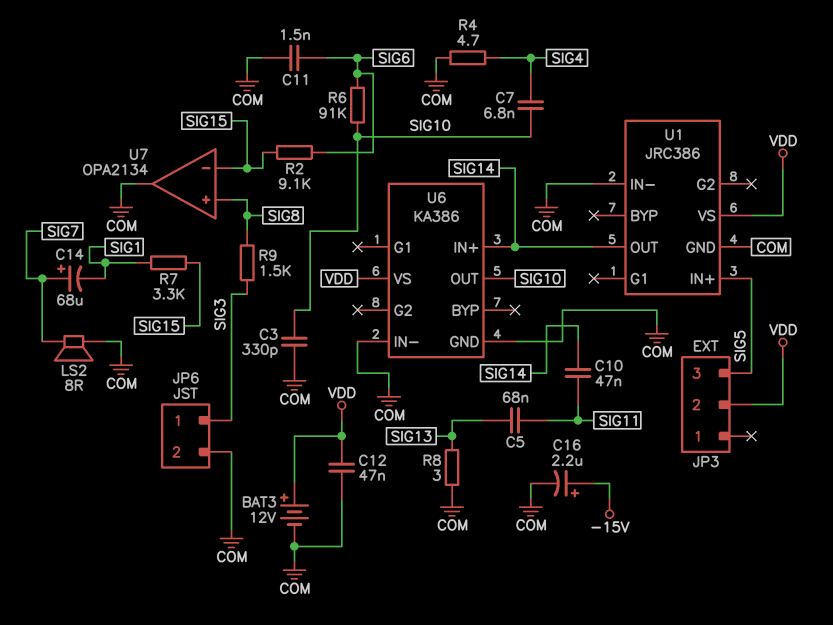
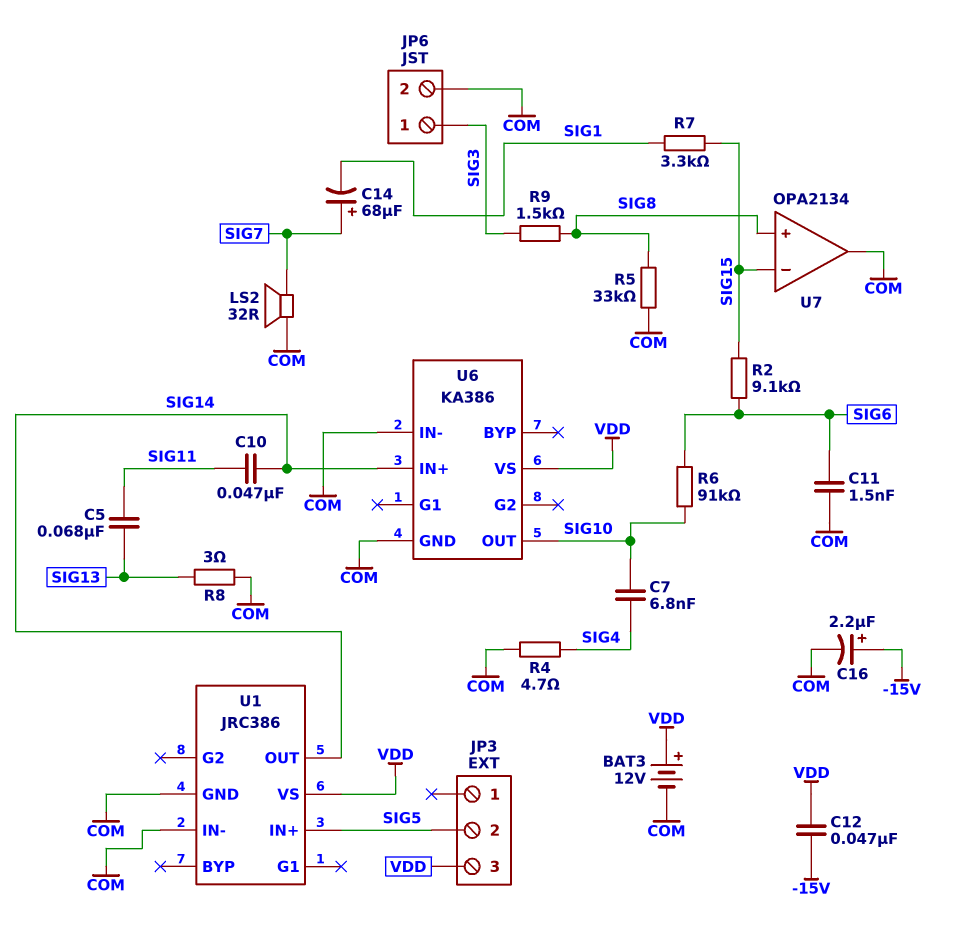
C3: 330pF (COM, SIG10) -> none
C12: 47nF (COM, VDD) -> 47nF (-15V, VDD)
JP3 pin 2: VDD -> SIG5
JP3 pin 3: SIG5 -> VDD
LS2: speaker 8R (COM, SIG7) -> speaker 32R (COM, SIG7)
R5: none -> 33k (COM, SIG8)

